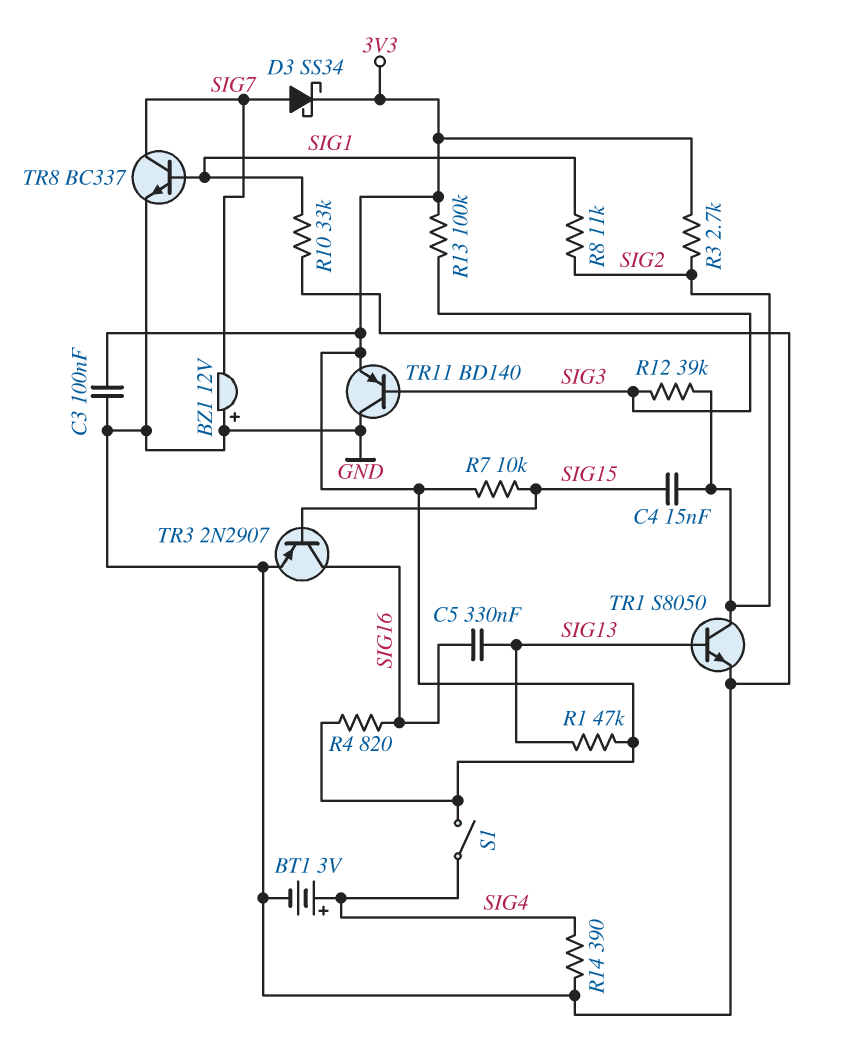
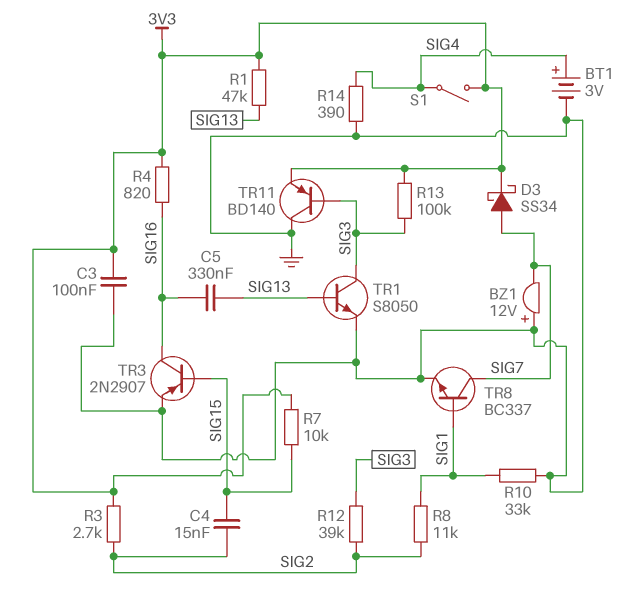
TR1: NPN S8050 (B SIG13, C SIG2, E GND) -> NPN S8050 (B SIG13, C SIG3, E GND)

